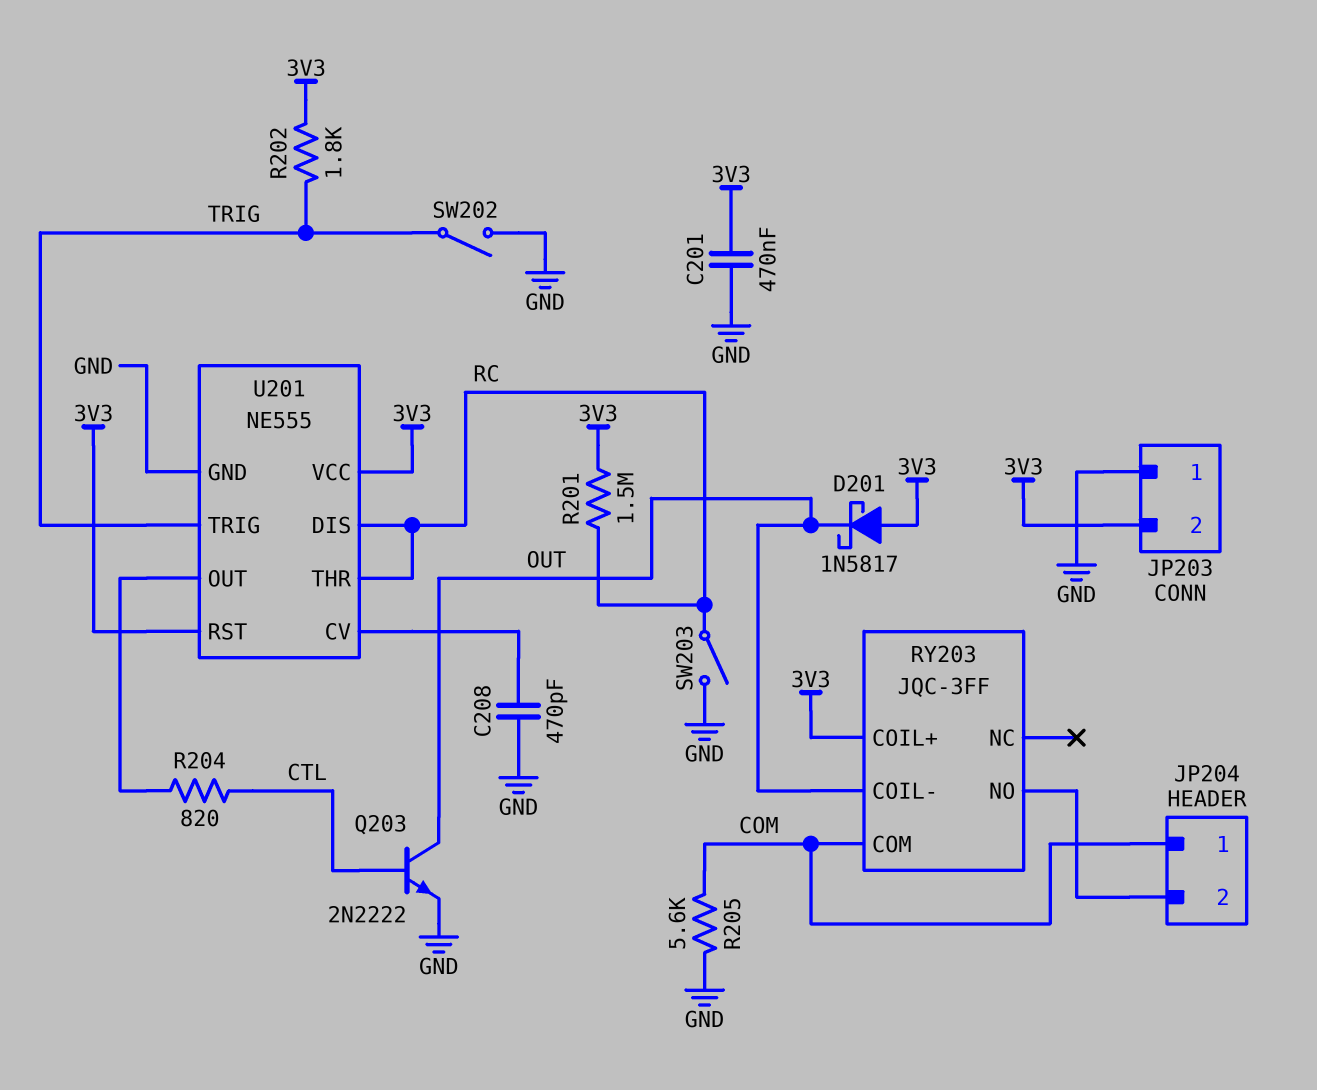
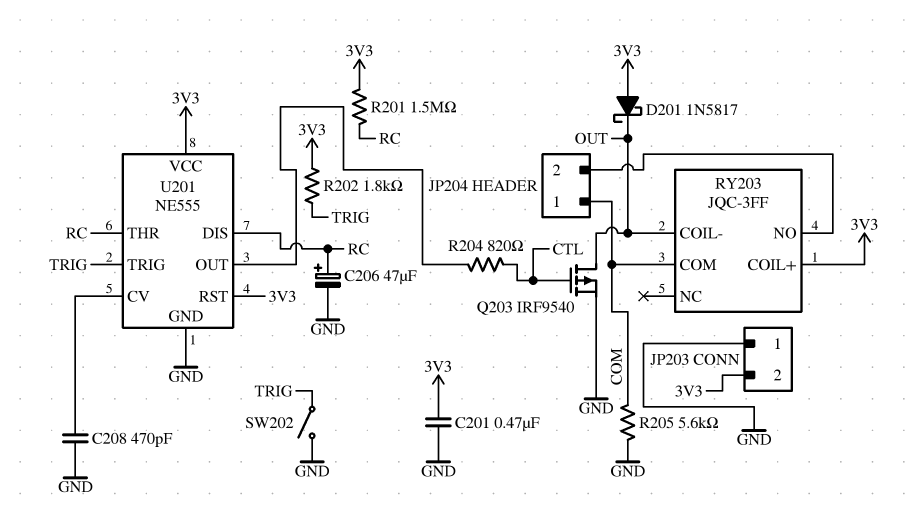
C206: none -> 47uF (plus RC, minus GND)
Q203: NPN 2N2222 (B CTL, C OUT, E GND) -> PMOS IRF9540 (G CTL, D OUT, S GND)
SW203: switch (GND, RC) -> none

